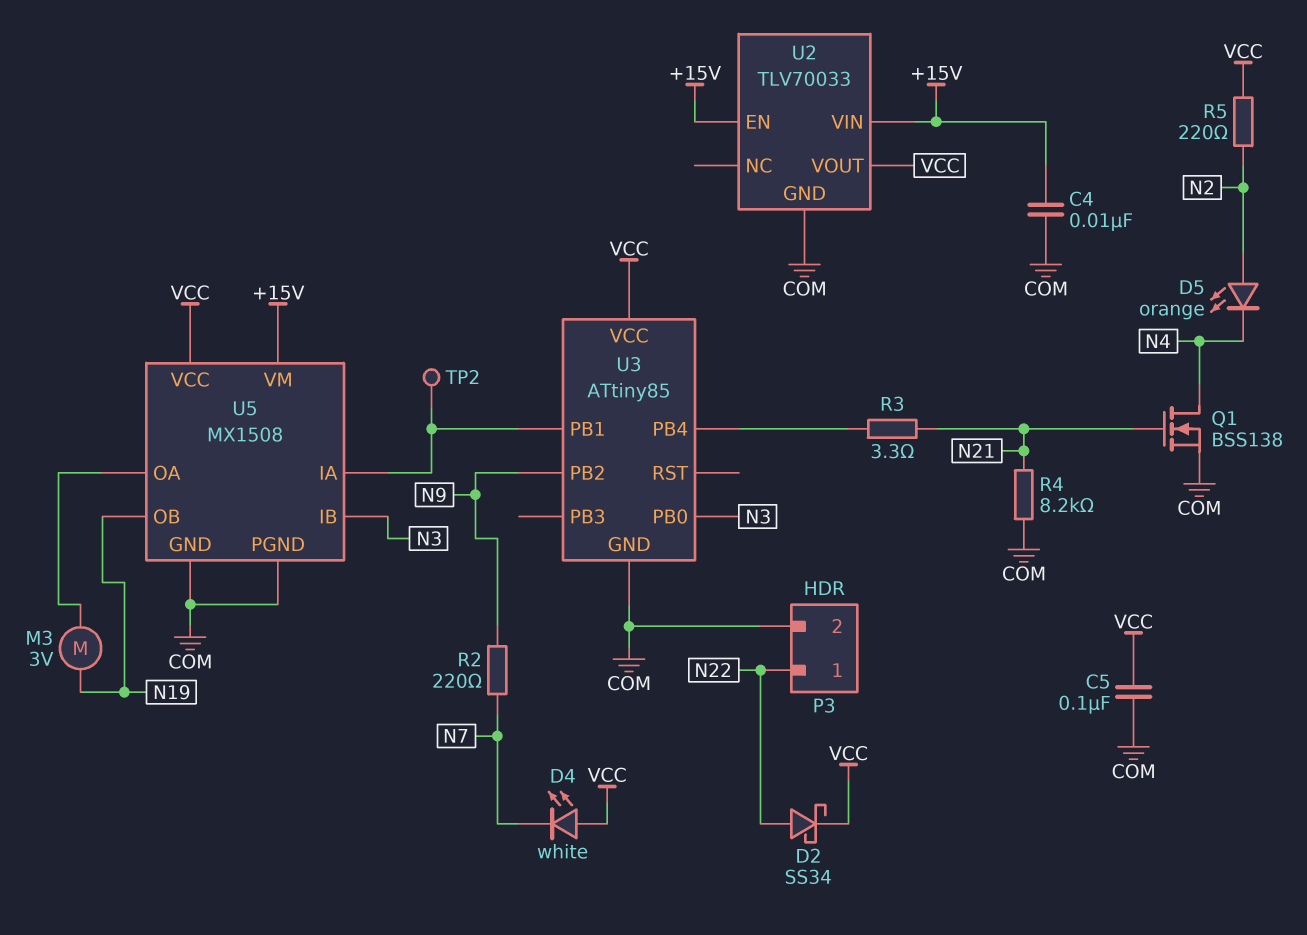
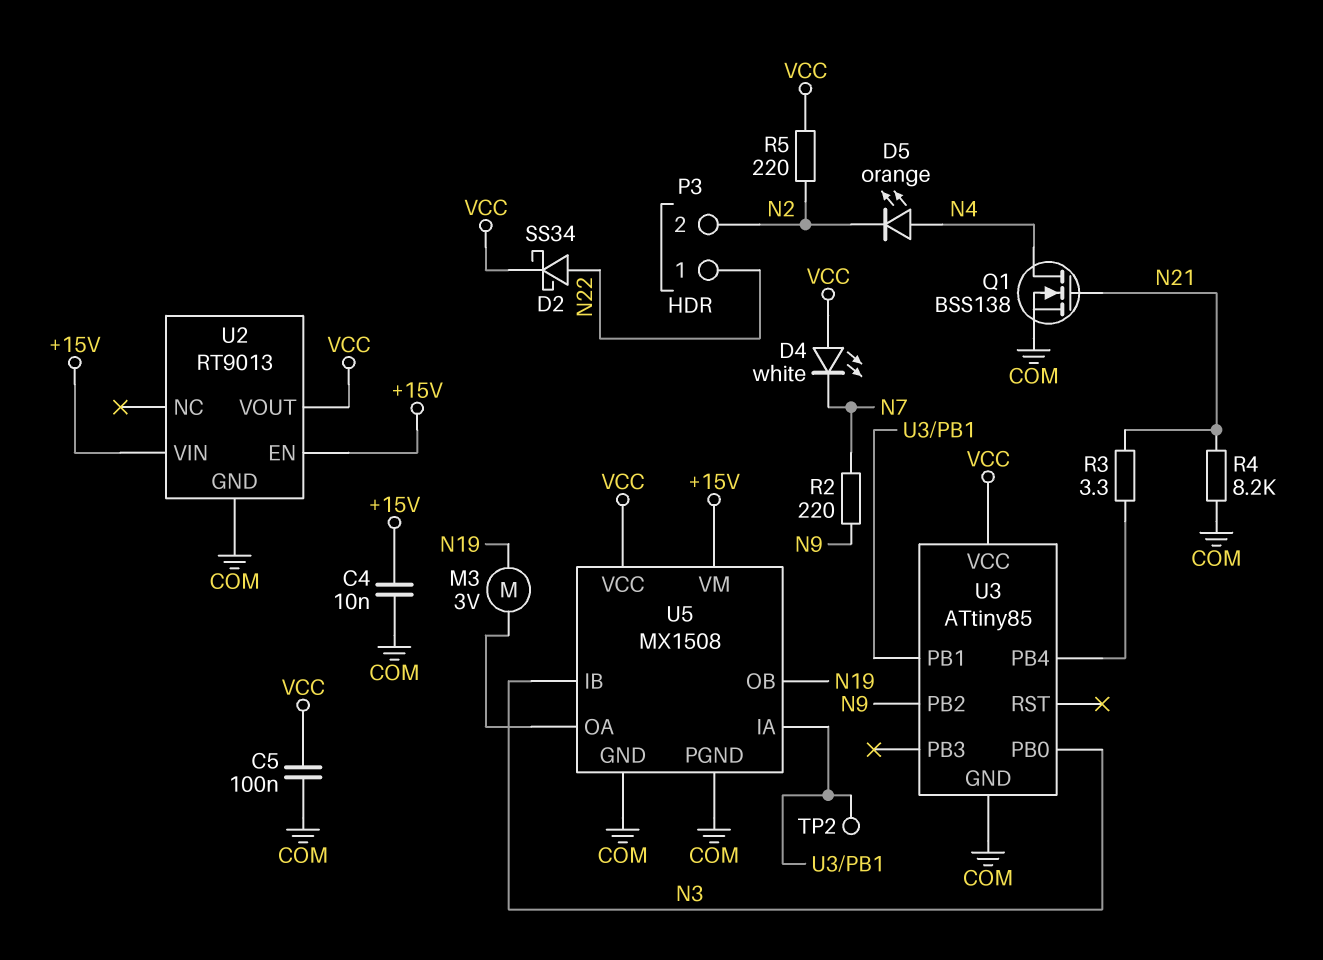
D5: LED orange (A N2, K N4) -> LED orange (A N4, K N2)
P3 pin 2: COM -> N2
U2: TLV70033 -> RT9013

